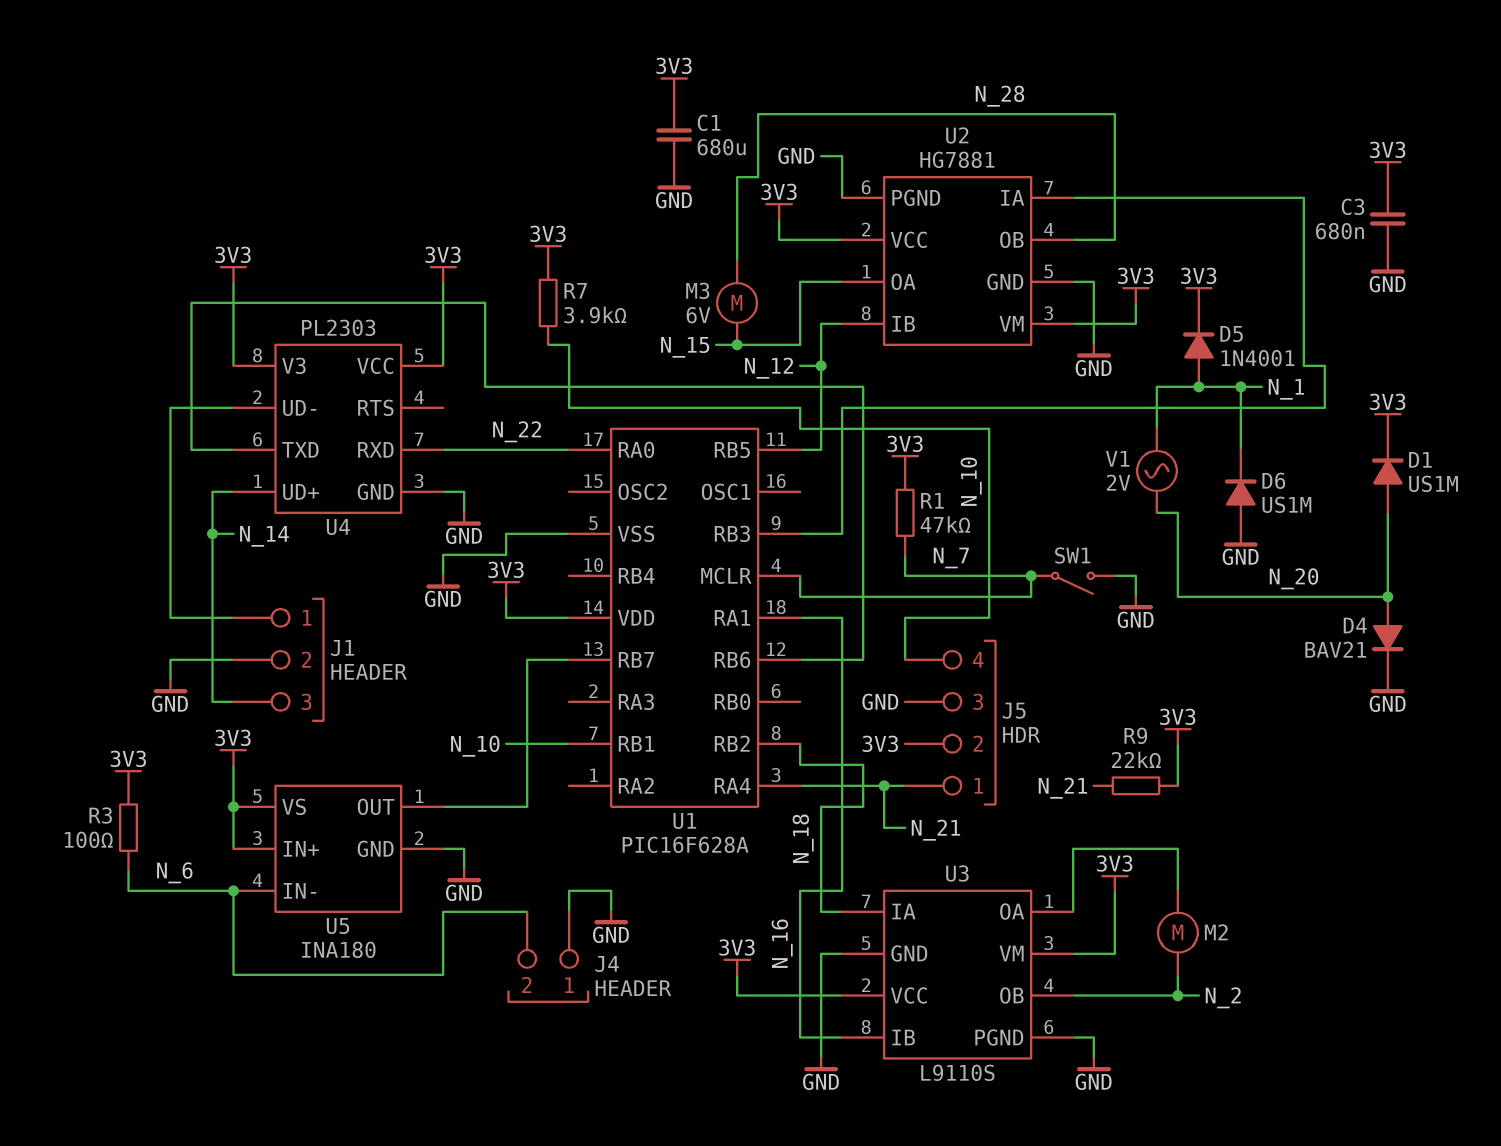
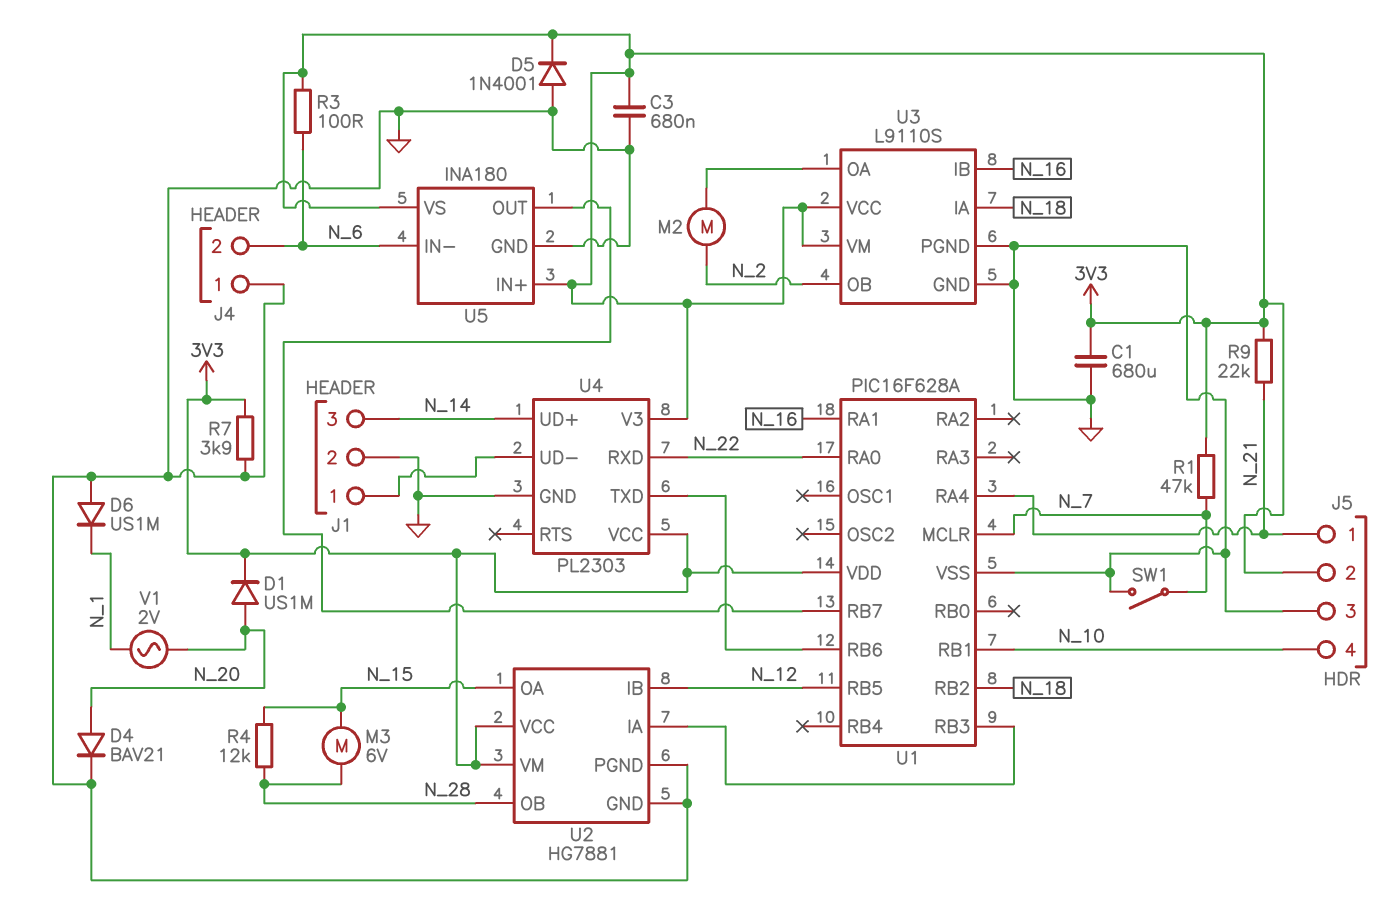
D5: diode 1N4001 (A N_1, K 3V3) -> diode 1N4001 (A GND, K 3V3)
R4: none -> 12k (N_15, N_28)
R7: 3.9k (3V3, N_10) -> 3.9k (3V3, GND)

